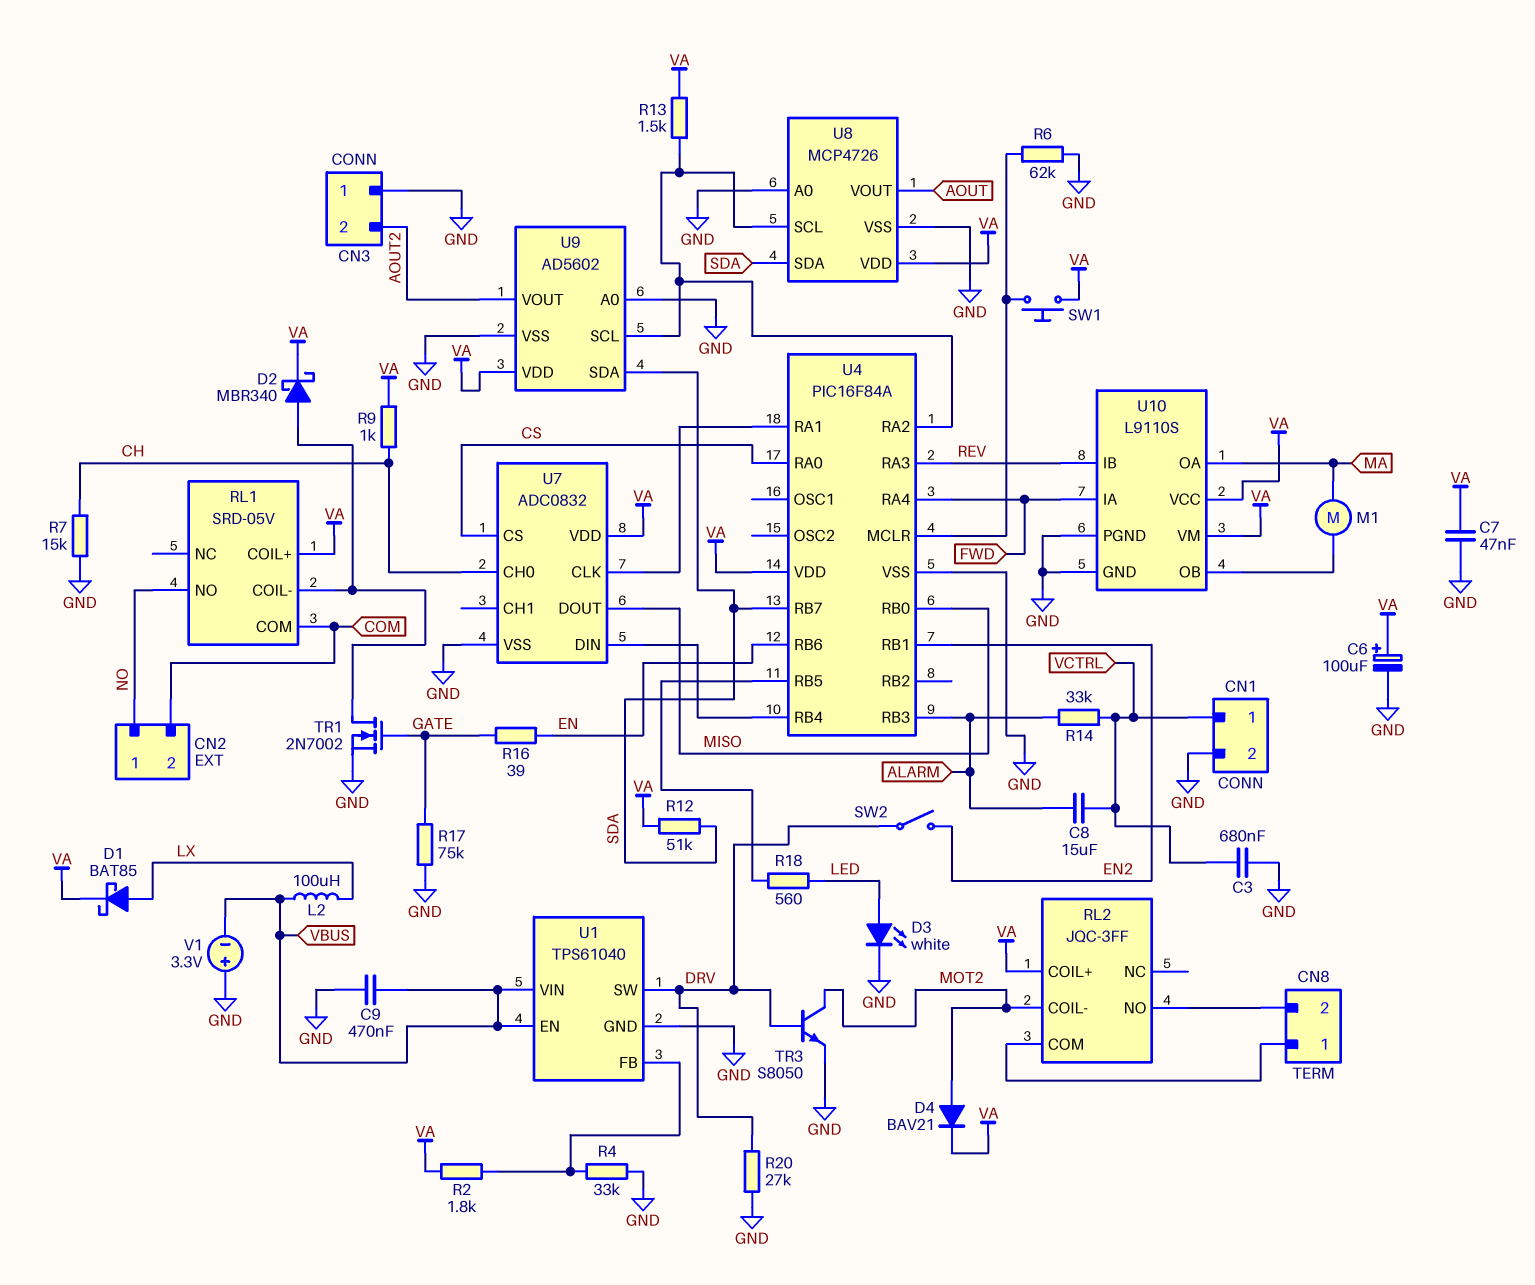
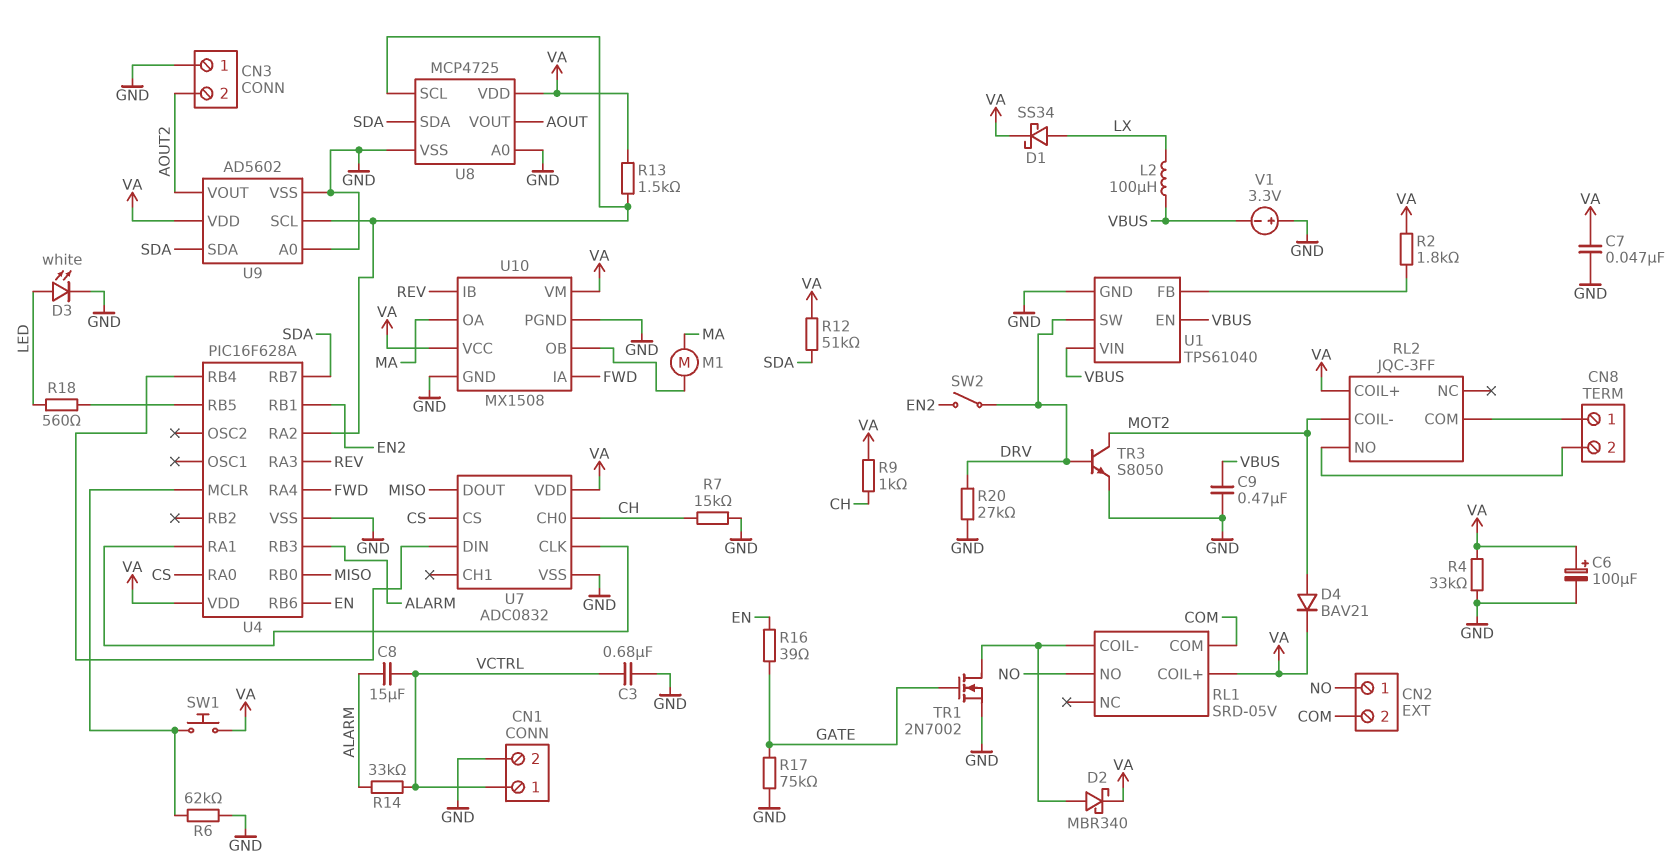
D1: schottky BAT85 (A LX, K VA) -> schottky SS34 (A LX, K VA)
R4: 33k (GND, U1/FB) -> 33k (GND, VA)
U4: PIC16F84A -> PIC16F628A
U8: MCP4726 -> MCP4725
U10: L9110S -> MX1508

